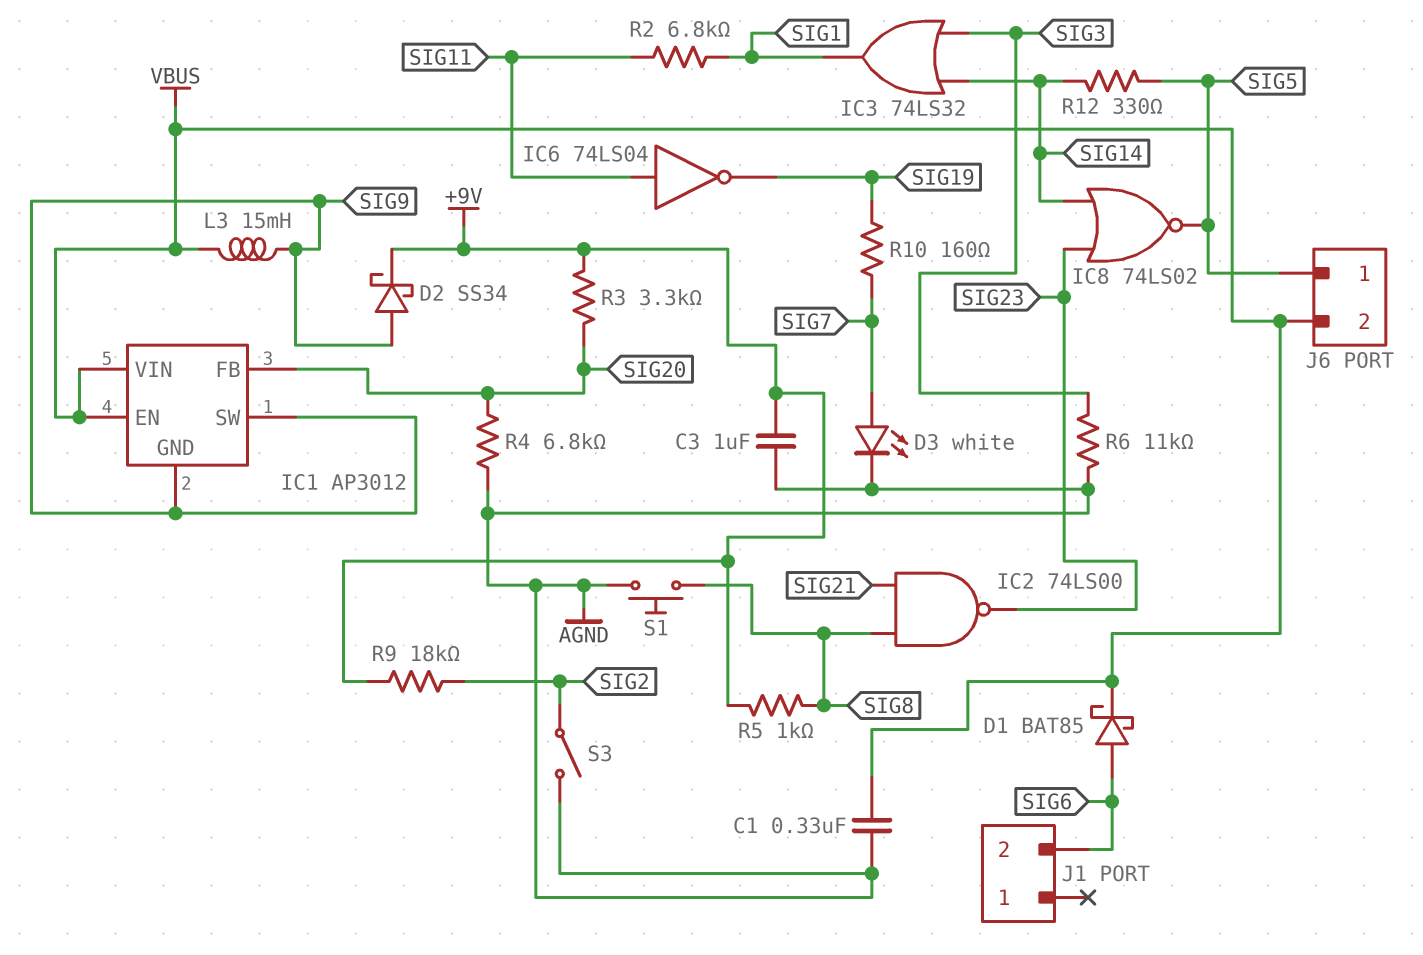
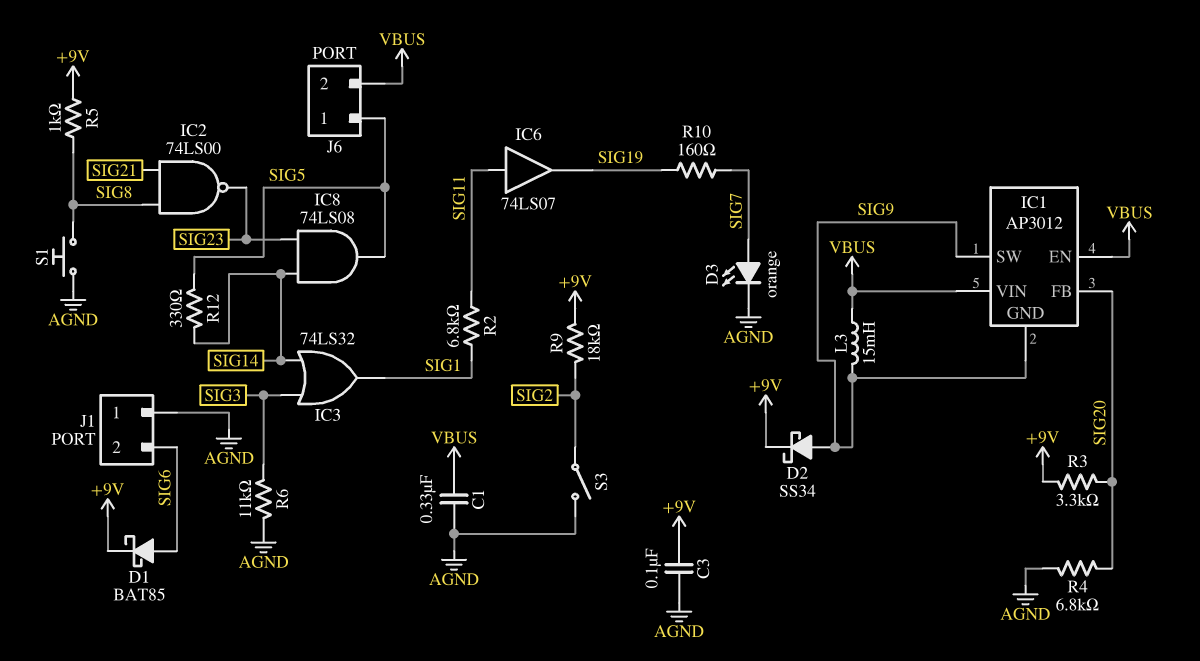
C3: 1uF (+9V, AGND) -> 100nF (+9V, AGND)
D1: schottky BAT85 (A SIG6, K VBUS) -> schottky BAT85 (A SIG6, K +9V)
D3: LED white (A SIG7, K AGND) -> LED orange (A SIG7, K AGND)
IC6: NOT 74LS04 (in SIG11, out SIG19) -> buffer 74LS07 (in SIG11, out SIG19)
IC8: NOR 74LS02 (in SIG14, in SIG23, out SIG5) -> AND 74LS08 (in SIG14, in SIG23, out SIG5)
J1 pin 1: none -> AGND

